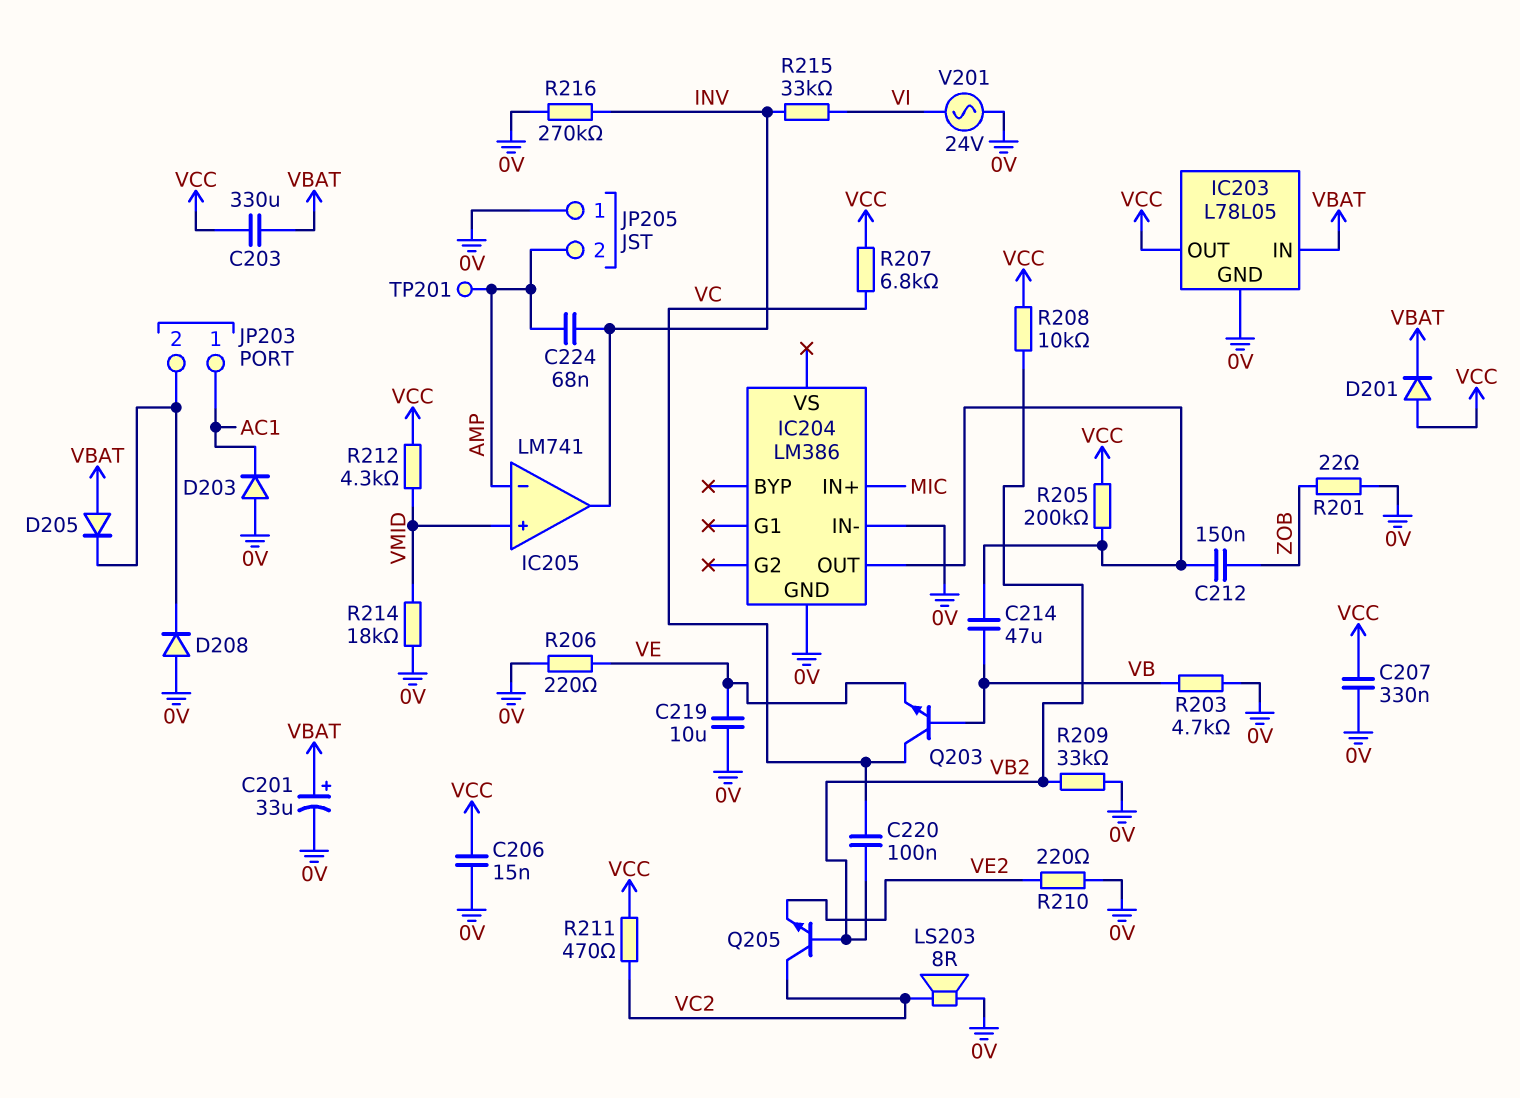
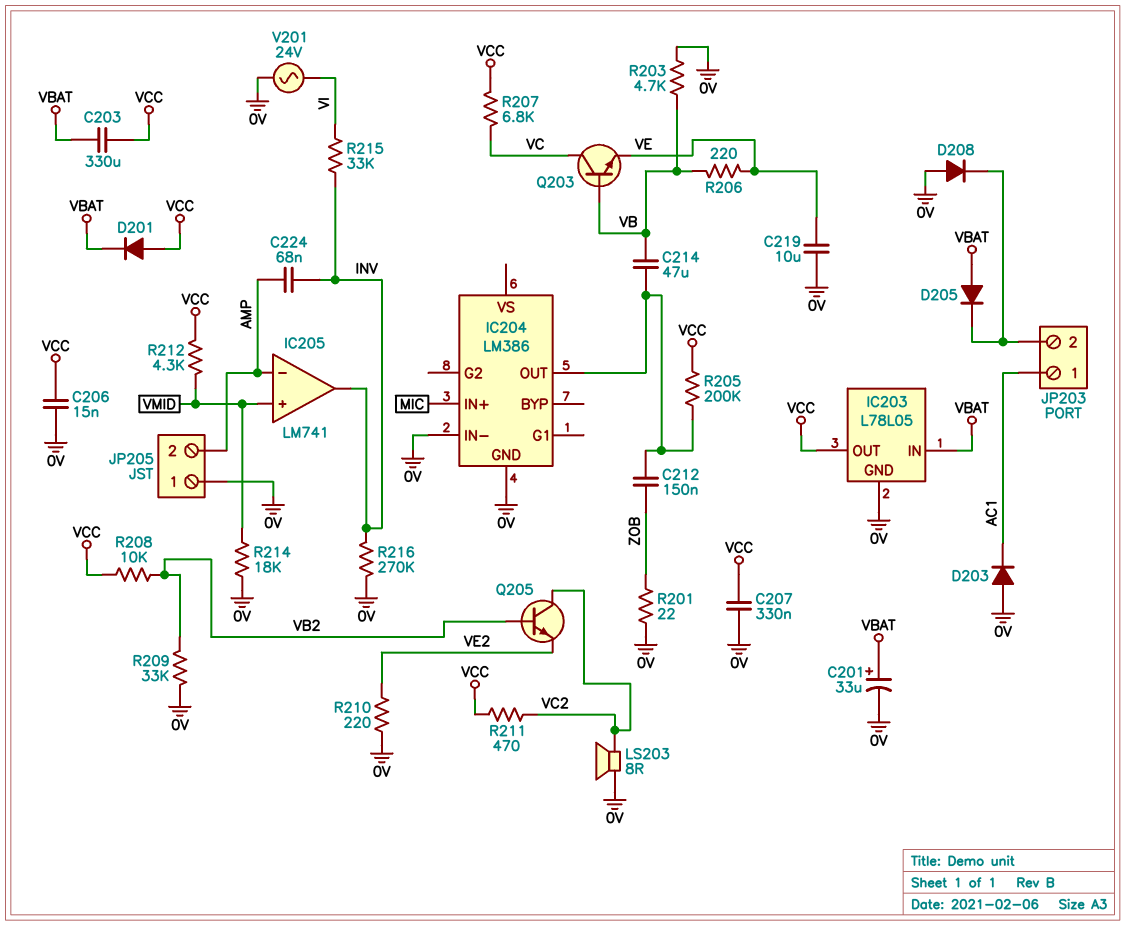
C220: 100nF (VB2, VC) -> none
R206: 220 (0V, VE) -> 220 (VB, VE)
TP201: test point (AMP) -> none

